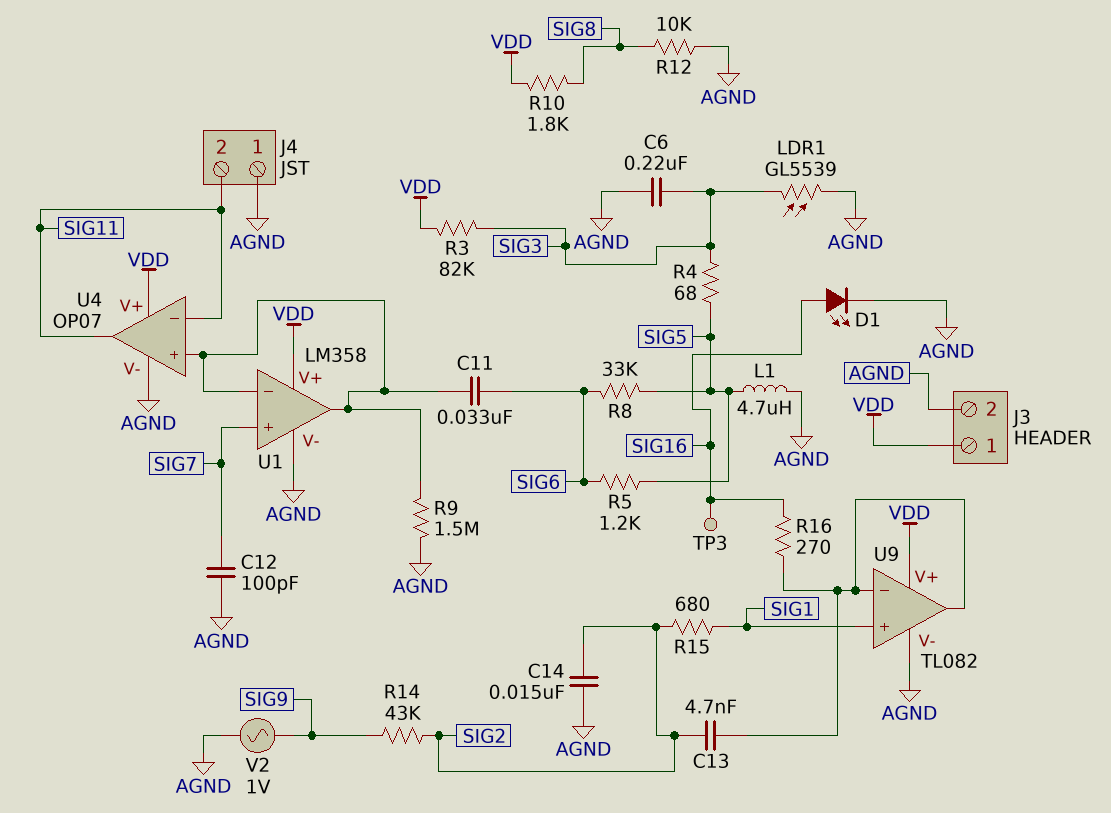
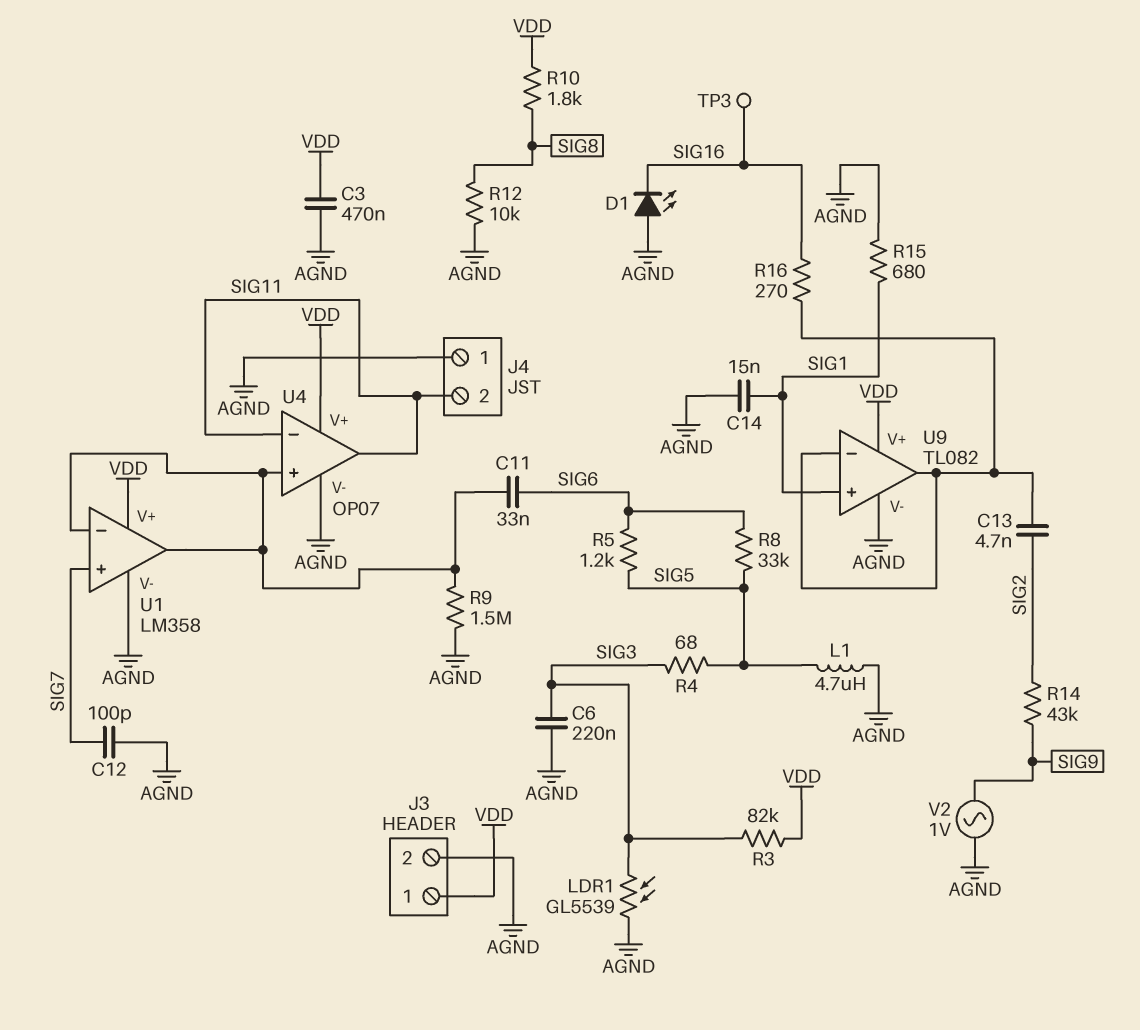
C3: none -> 470nF (AGND, VDD)
C14: 15nF (AGND, SIG2) -> 15nF (AGND, SIG1)
D1: LED (A SIG16, K AGND) -> LED (A AGND, K SIG16)
R15: 680 (SIG1, SIG2) -> 680 (AGND, SIG1)

